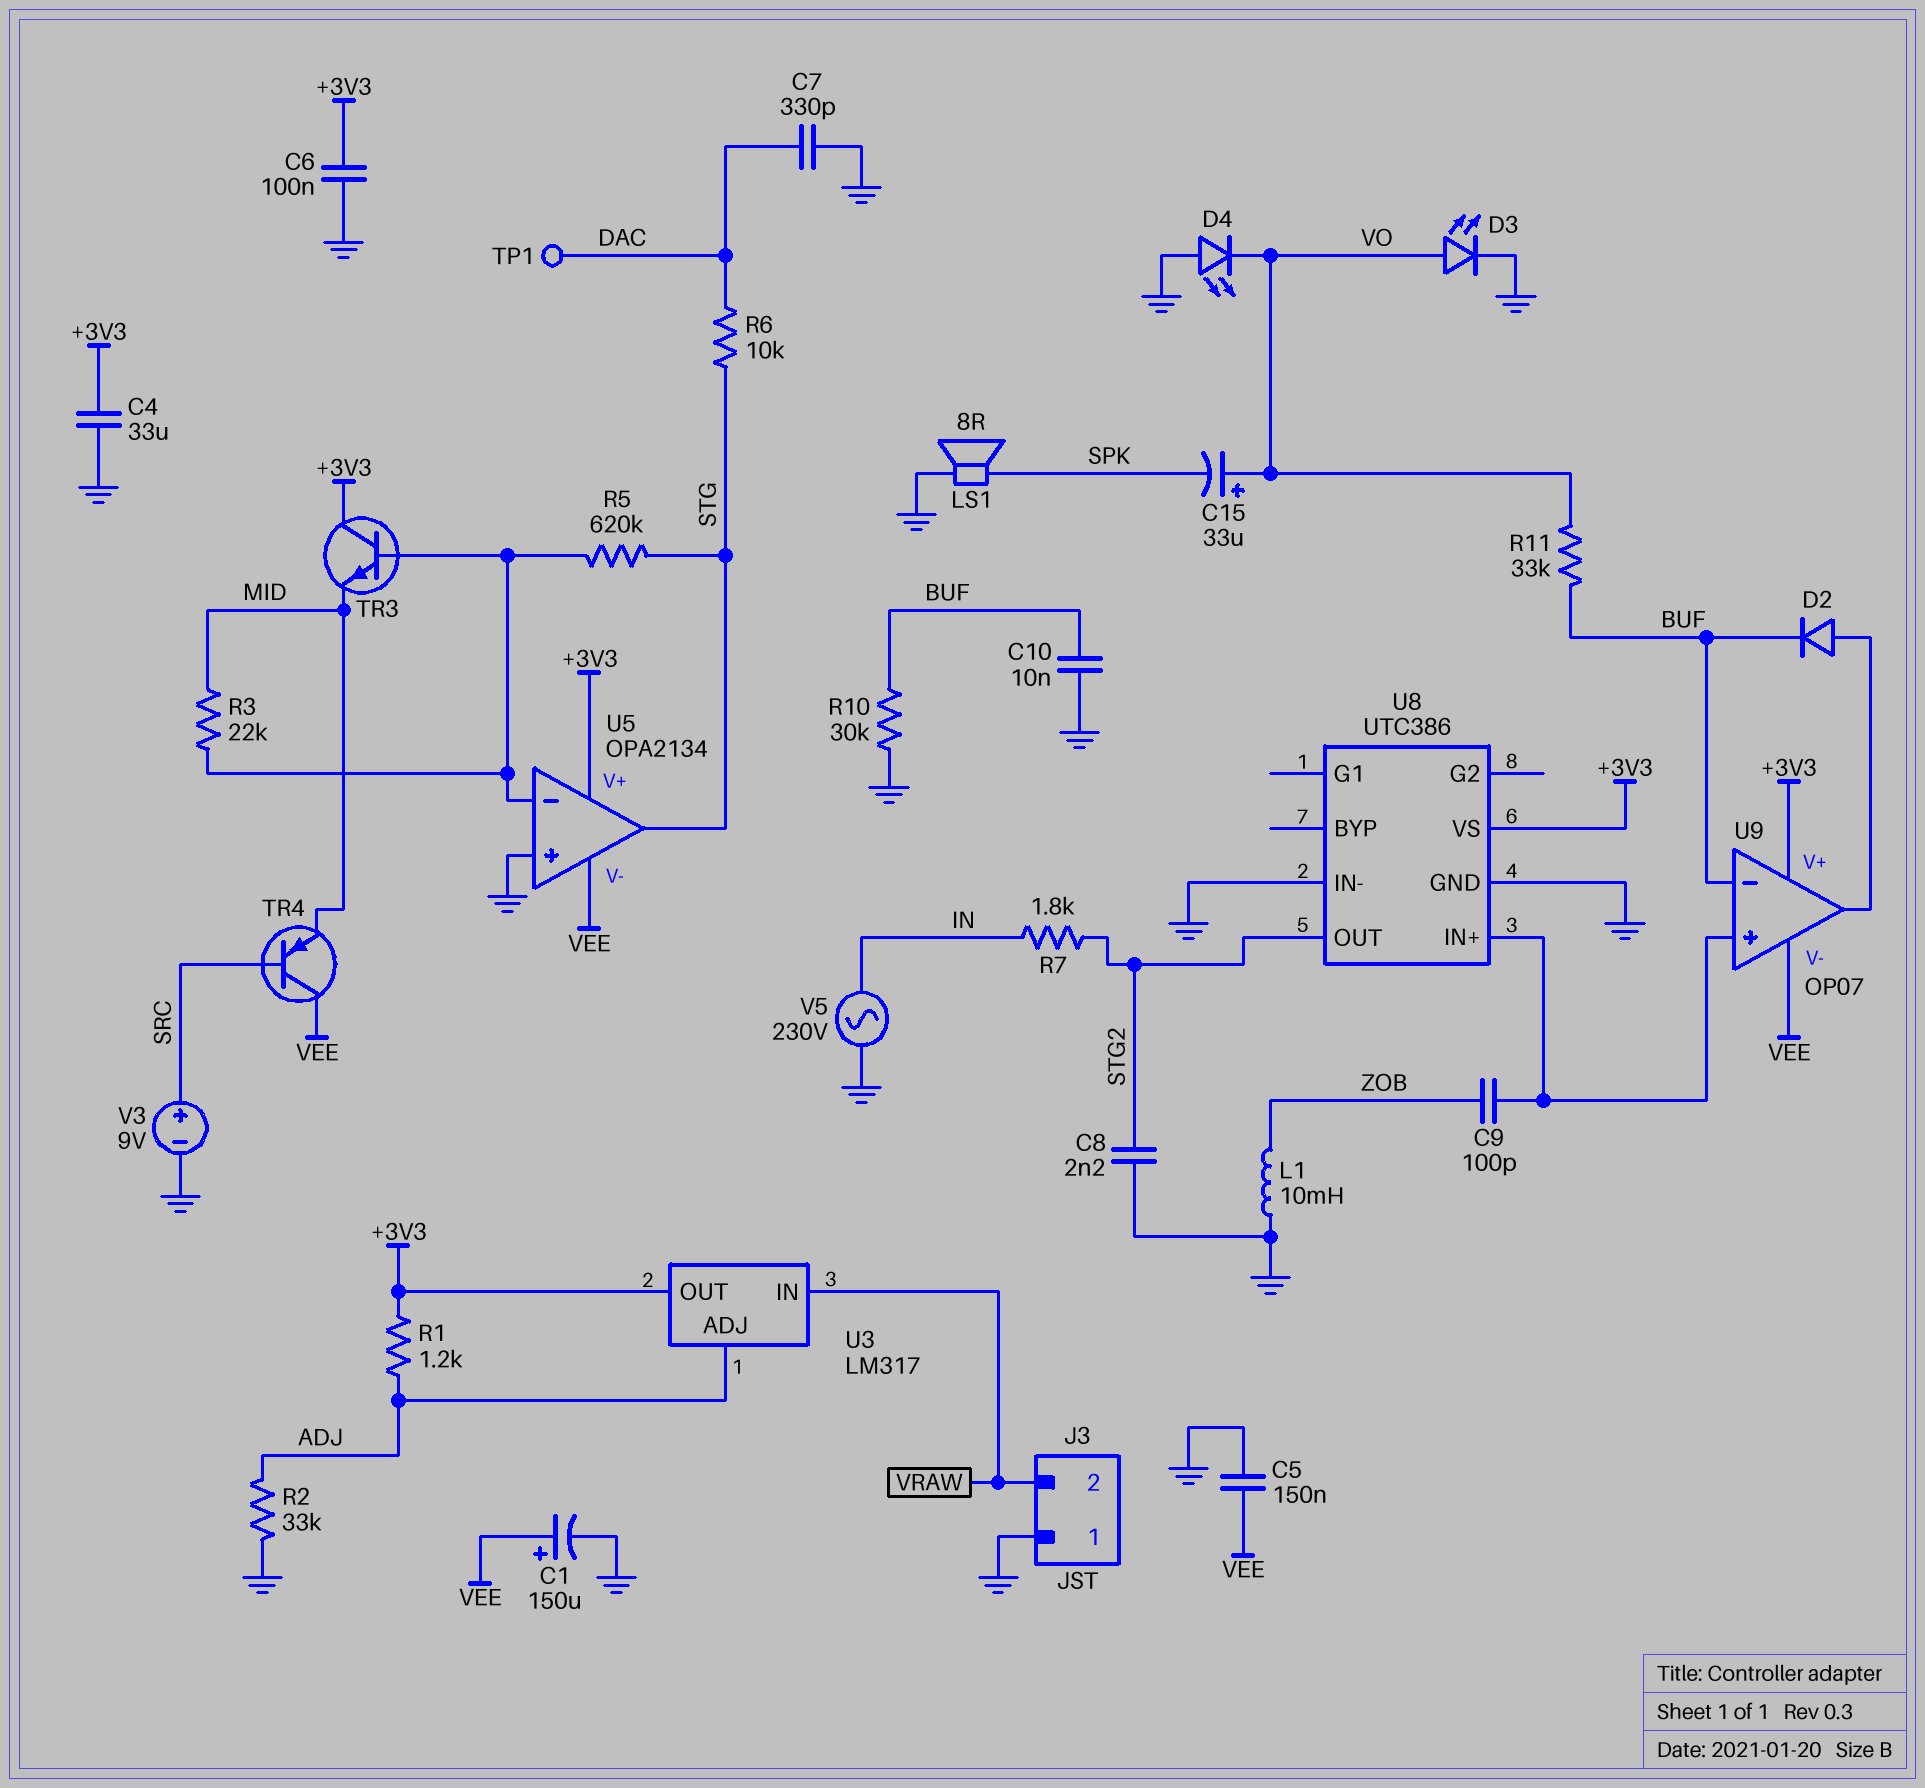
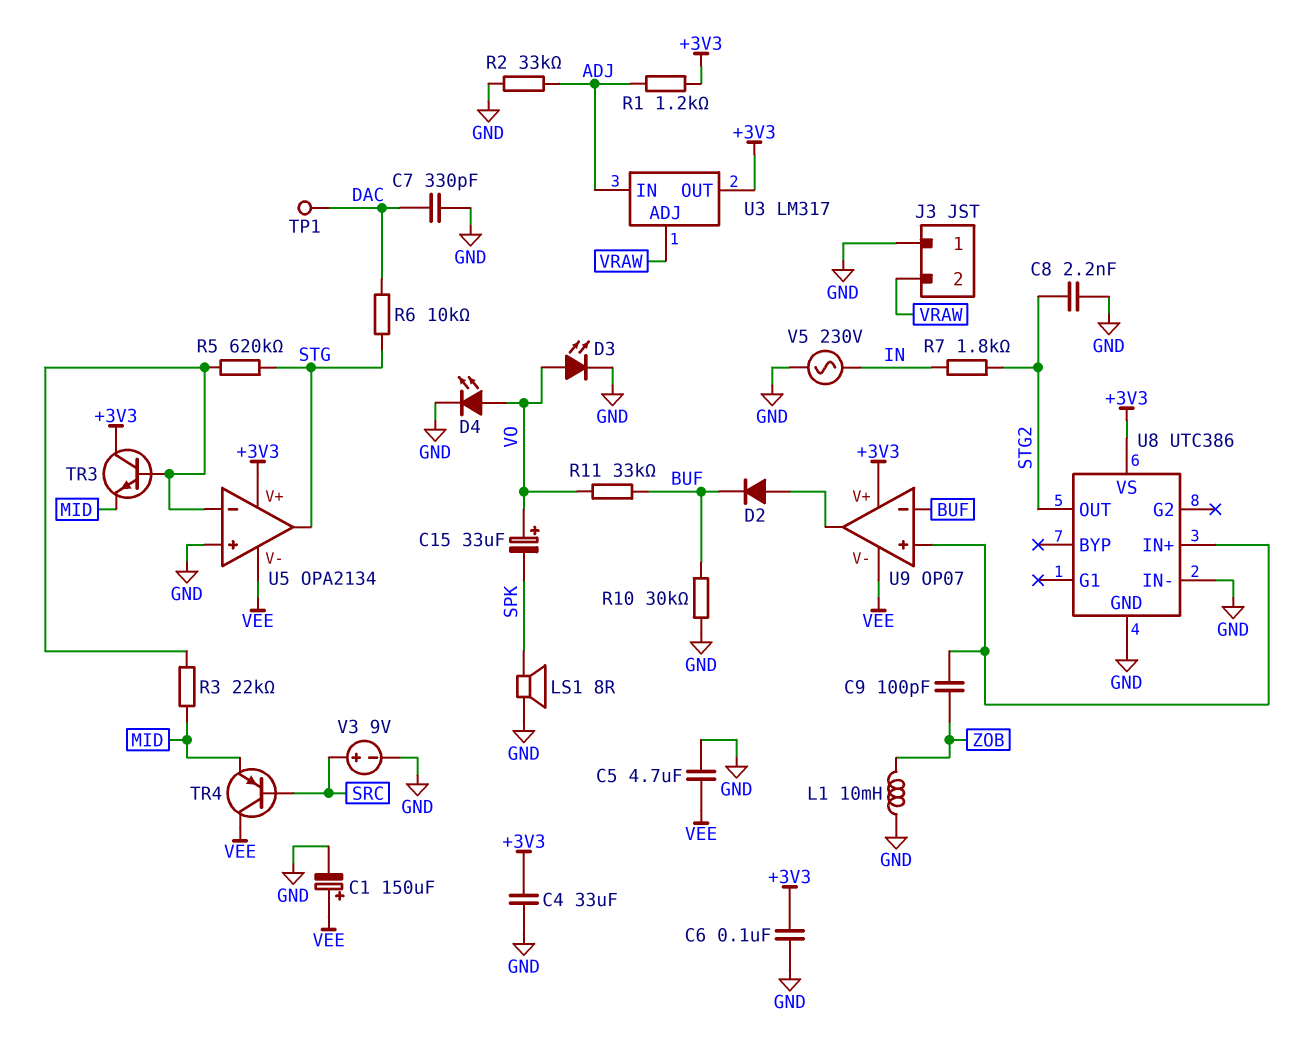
C5: 150nF (GND, VEE) -> 4.7uF (GND, VEE)
C10: 10nF (BUF, GND) -> none
D4: LED (A GND, K VO) -> LED (A VO, K GND)
U3 pin ADJ: ADJ -> VRAW
U3 pin IN: VRAW -> ADJ

